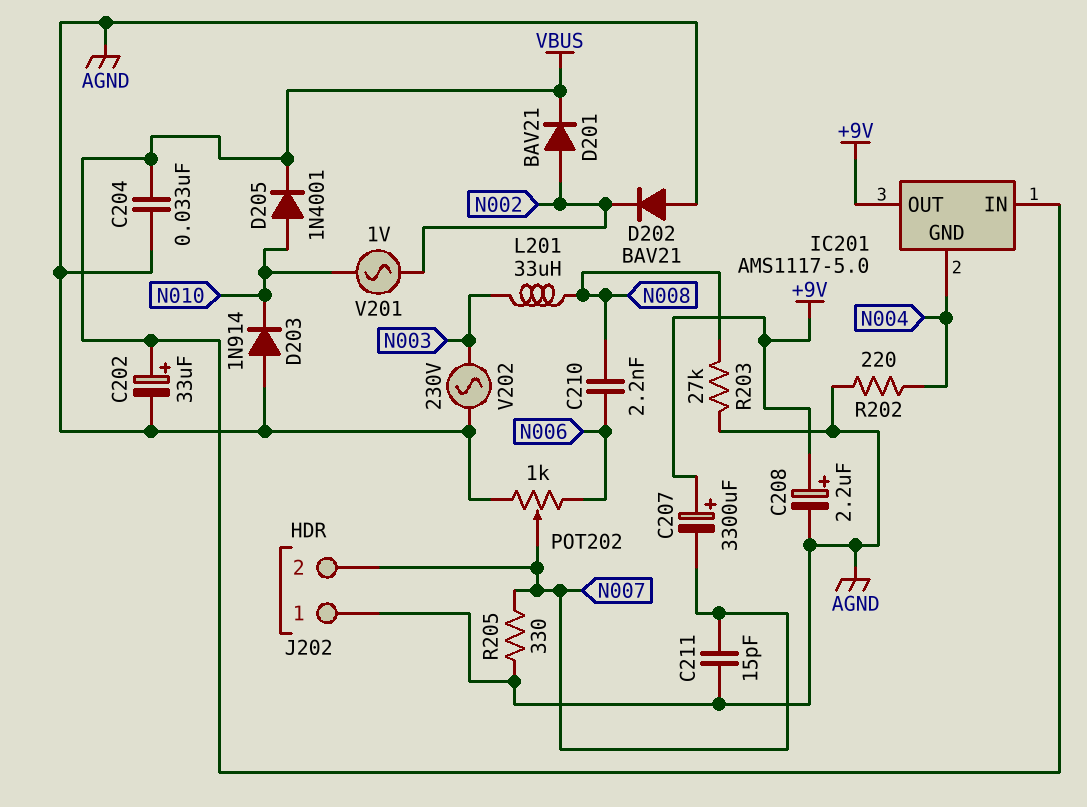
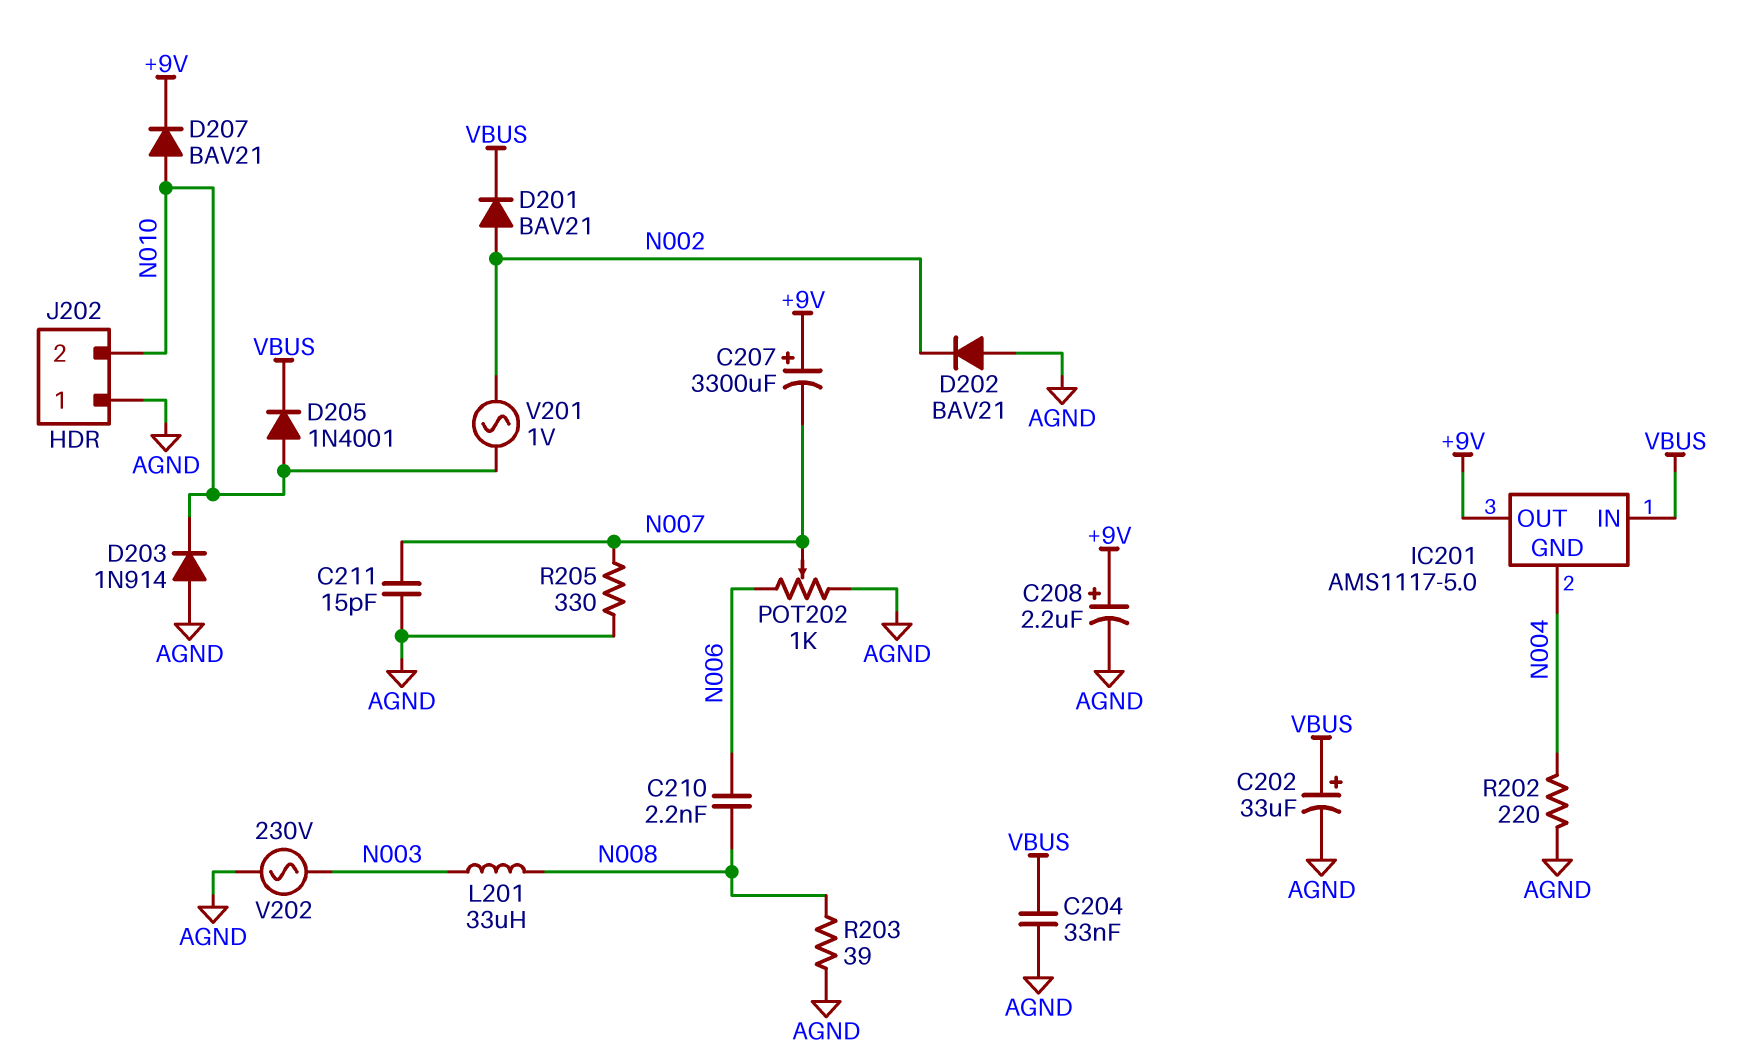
D207: none -> diode BAV21 (A N010, K +9V)
J202 pin 2: N007 -> N010
R203: 27k (AGND, N008) -> 39 (AGND, N008)

